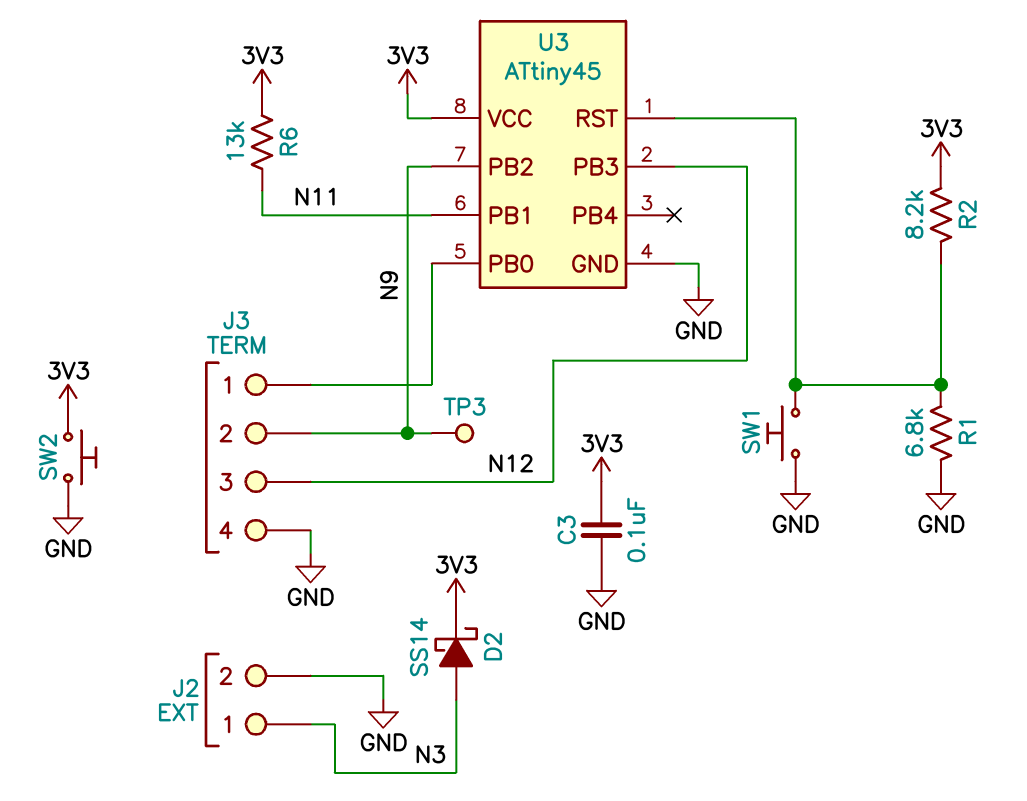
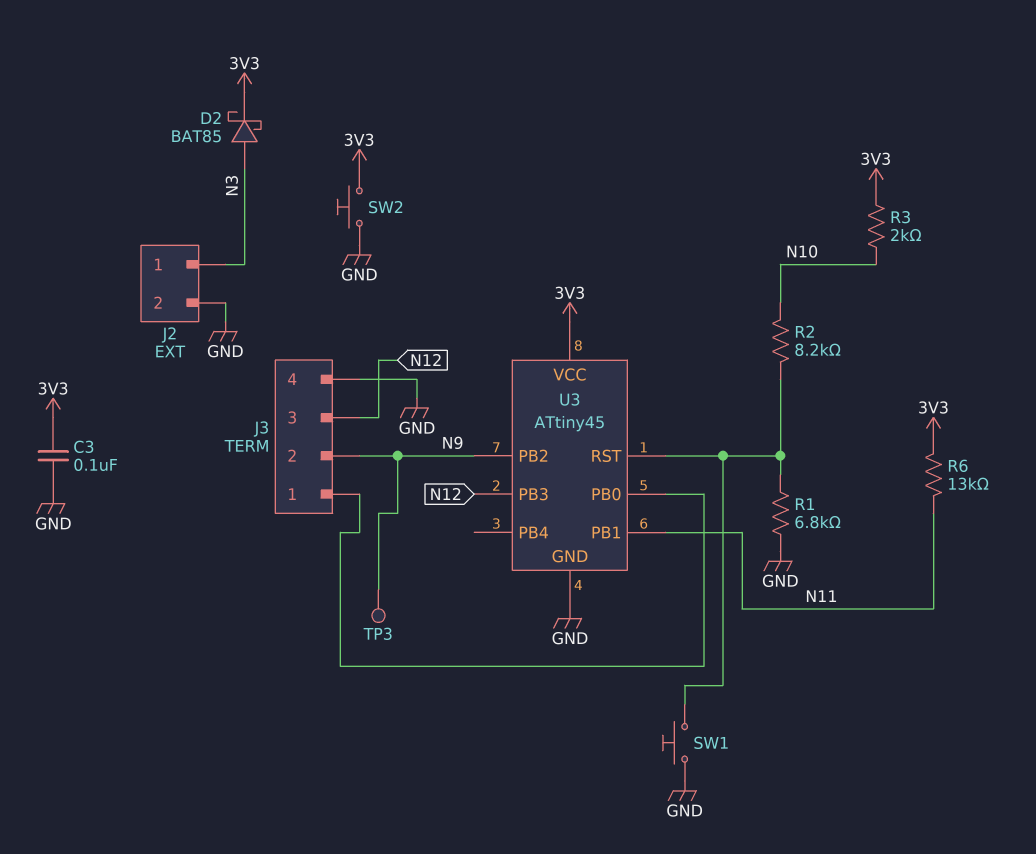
D2: schottky SS14 (A N3, K 3V3) -> schottky BAT85 (A N3, K 3V3)
R2: 8.2k (3V3, U3/RST) -> 8.2k (N10, U3/RST)
R3: none -> 2k (3V3, N10)

